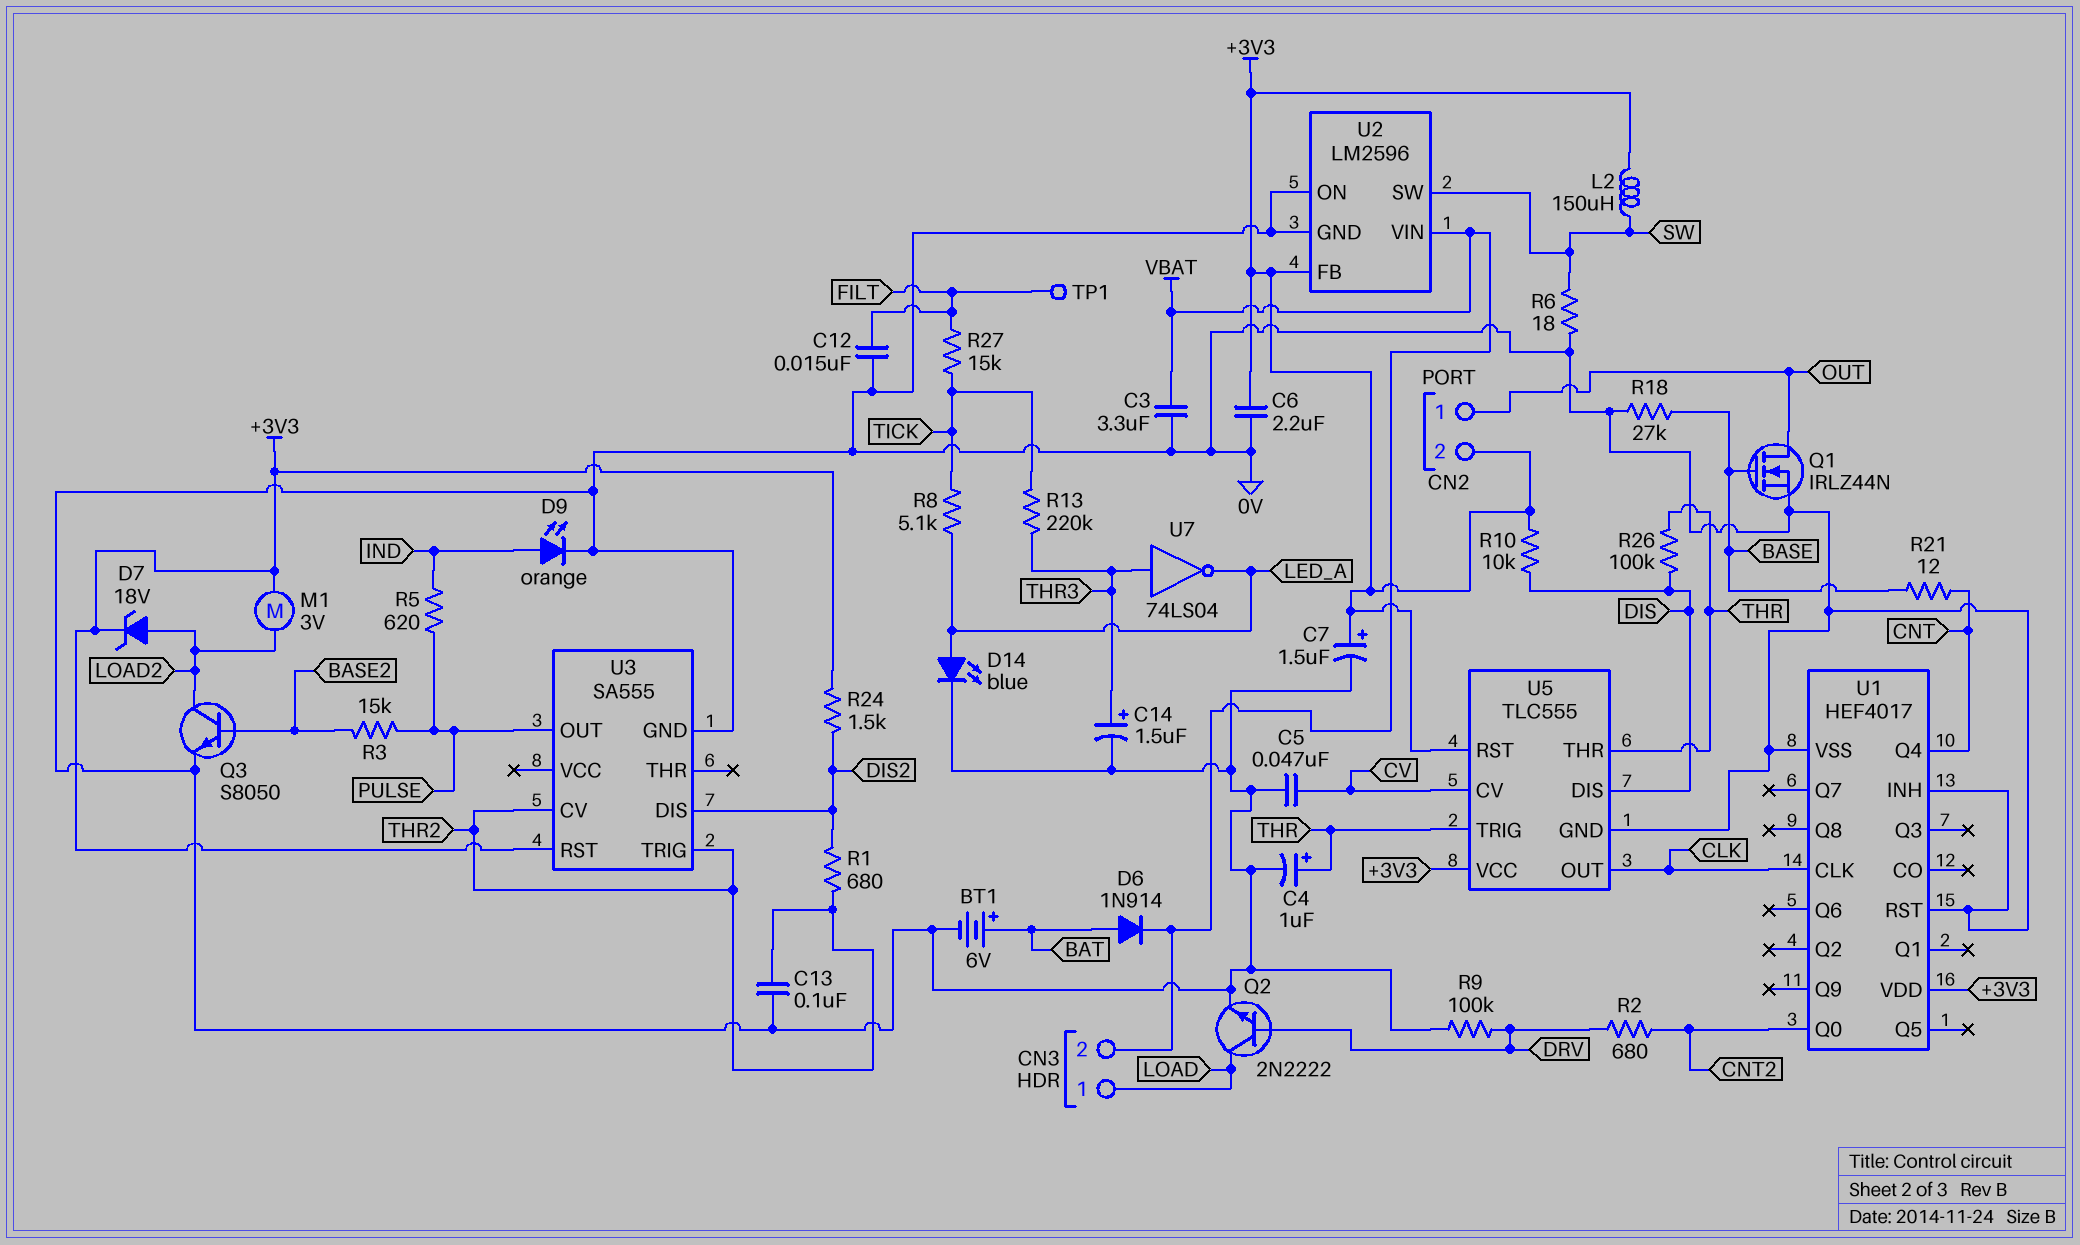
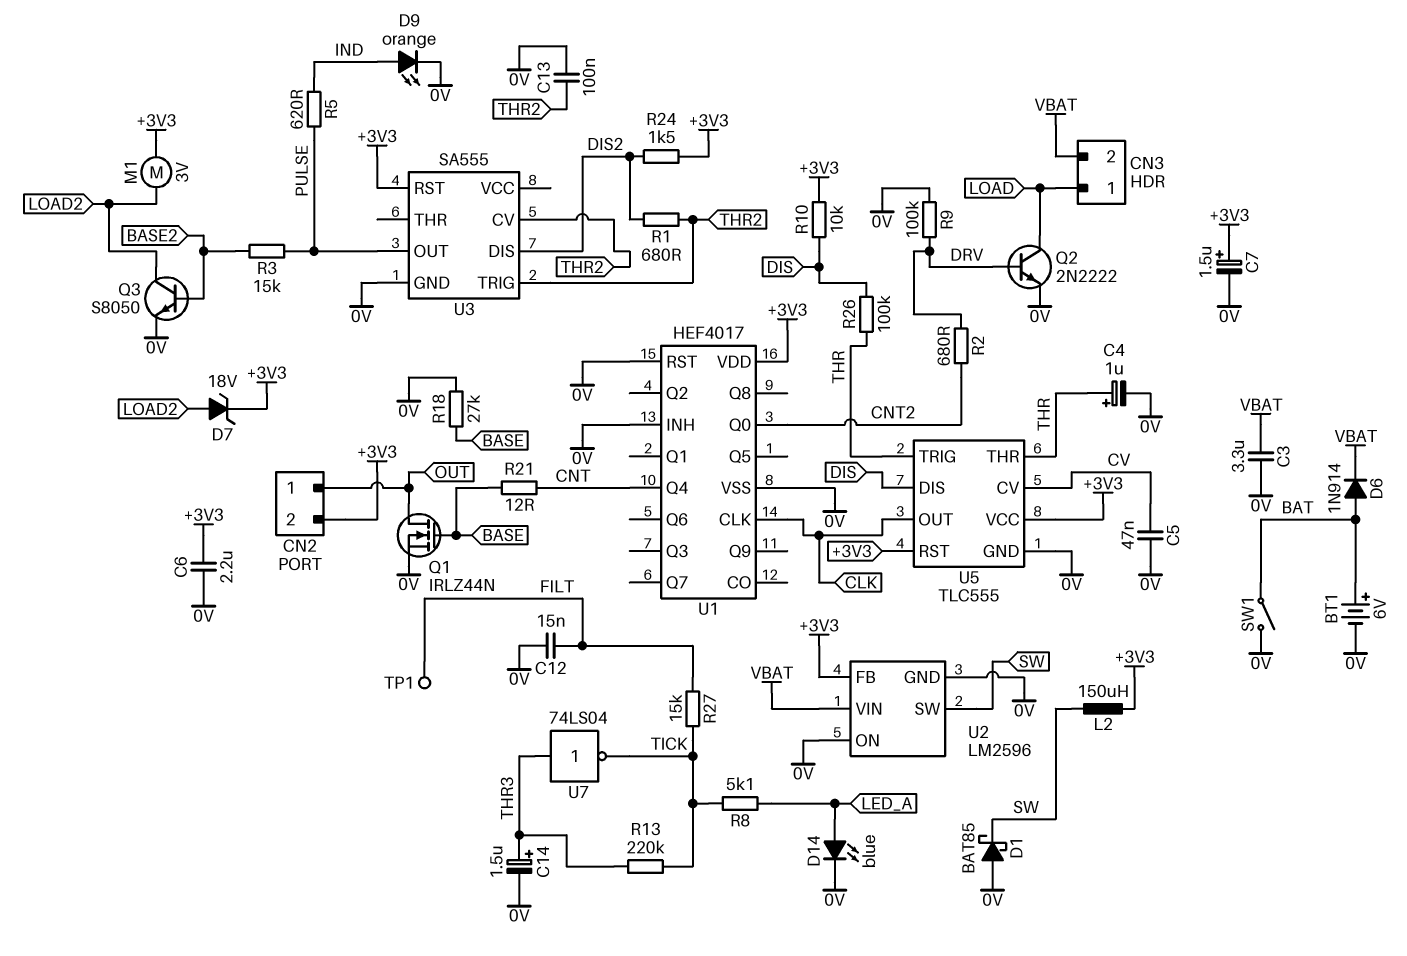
D1: none -> schottky BAT85 (A 0V, K SW)
R6: 18 (0V, SW) -> none
SW1: none -> switch (0V, BAT)
U7: NOT 74LS04 (in THR3, out LED_A) -> NOT 74LS04 (in THR3, out TICK)

